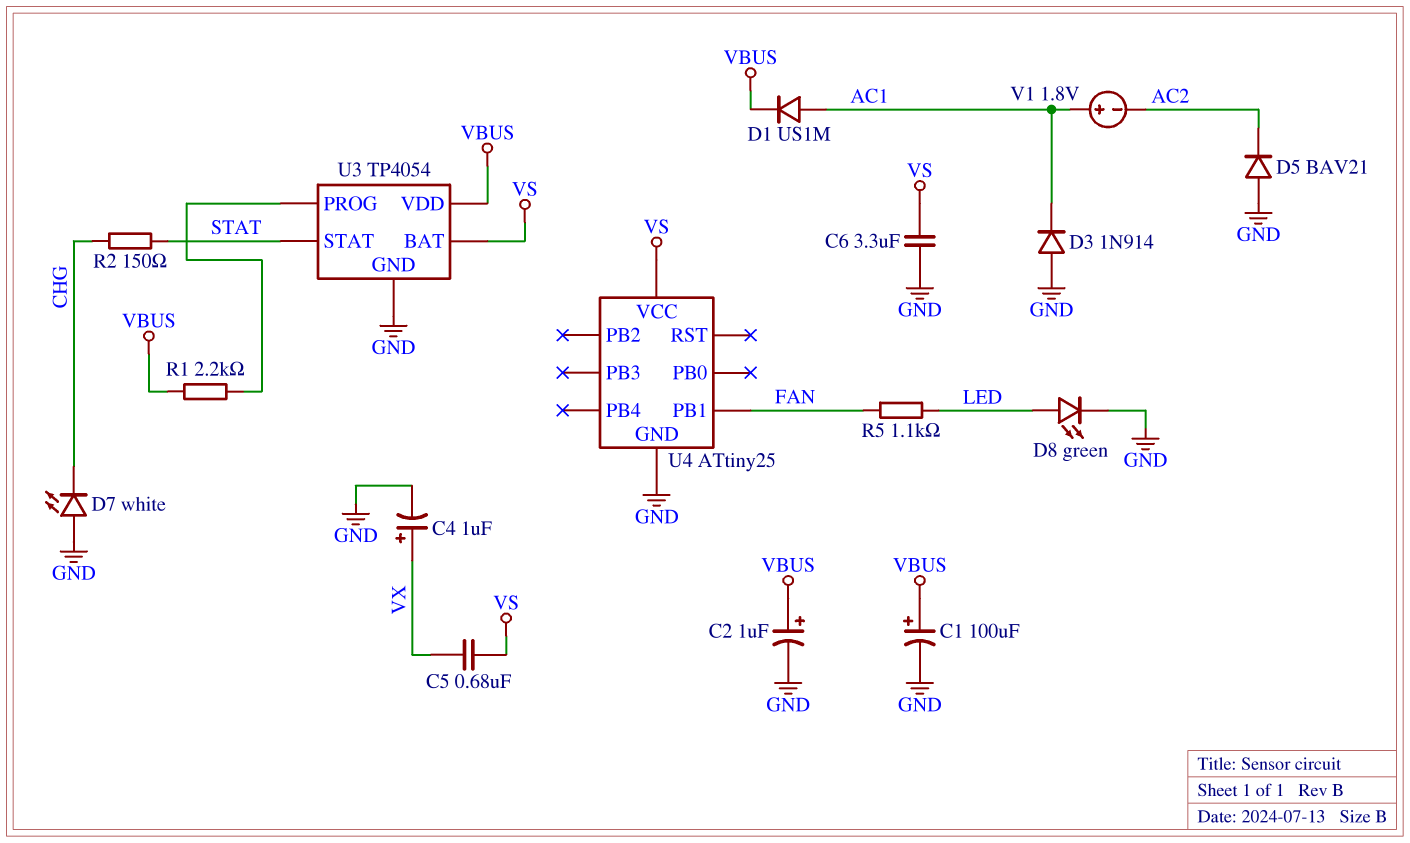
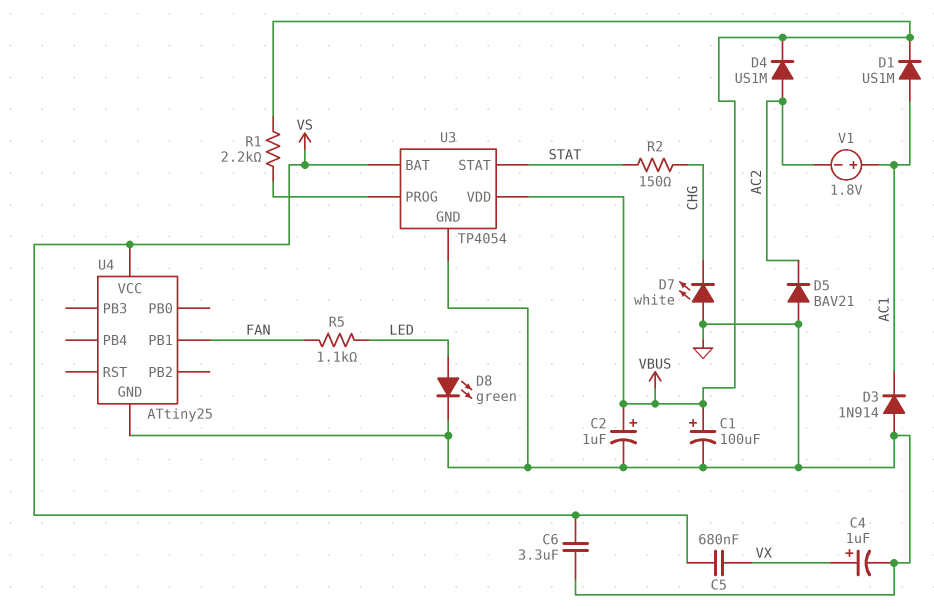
D4: none -> diode US1M (A AC2, K VBUS)

